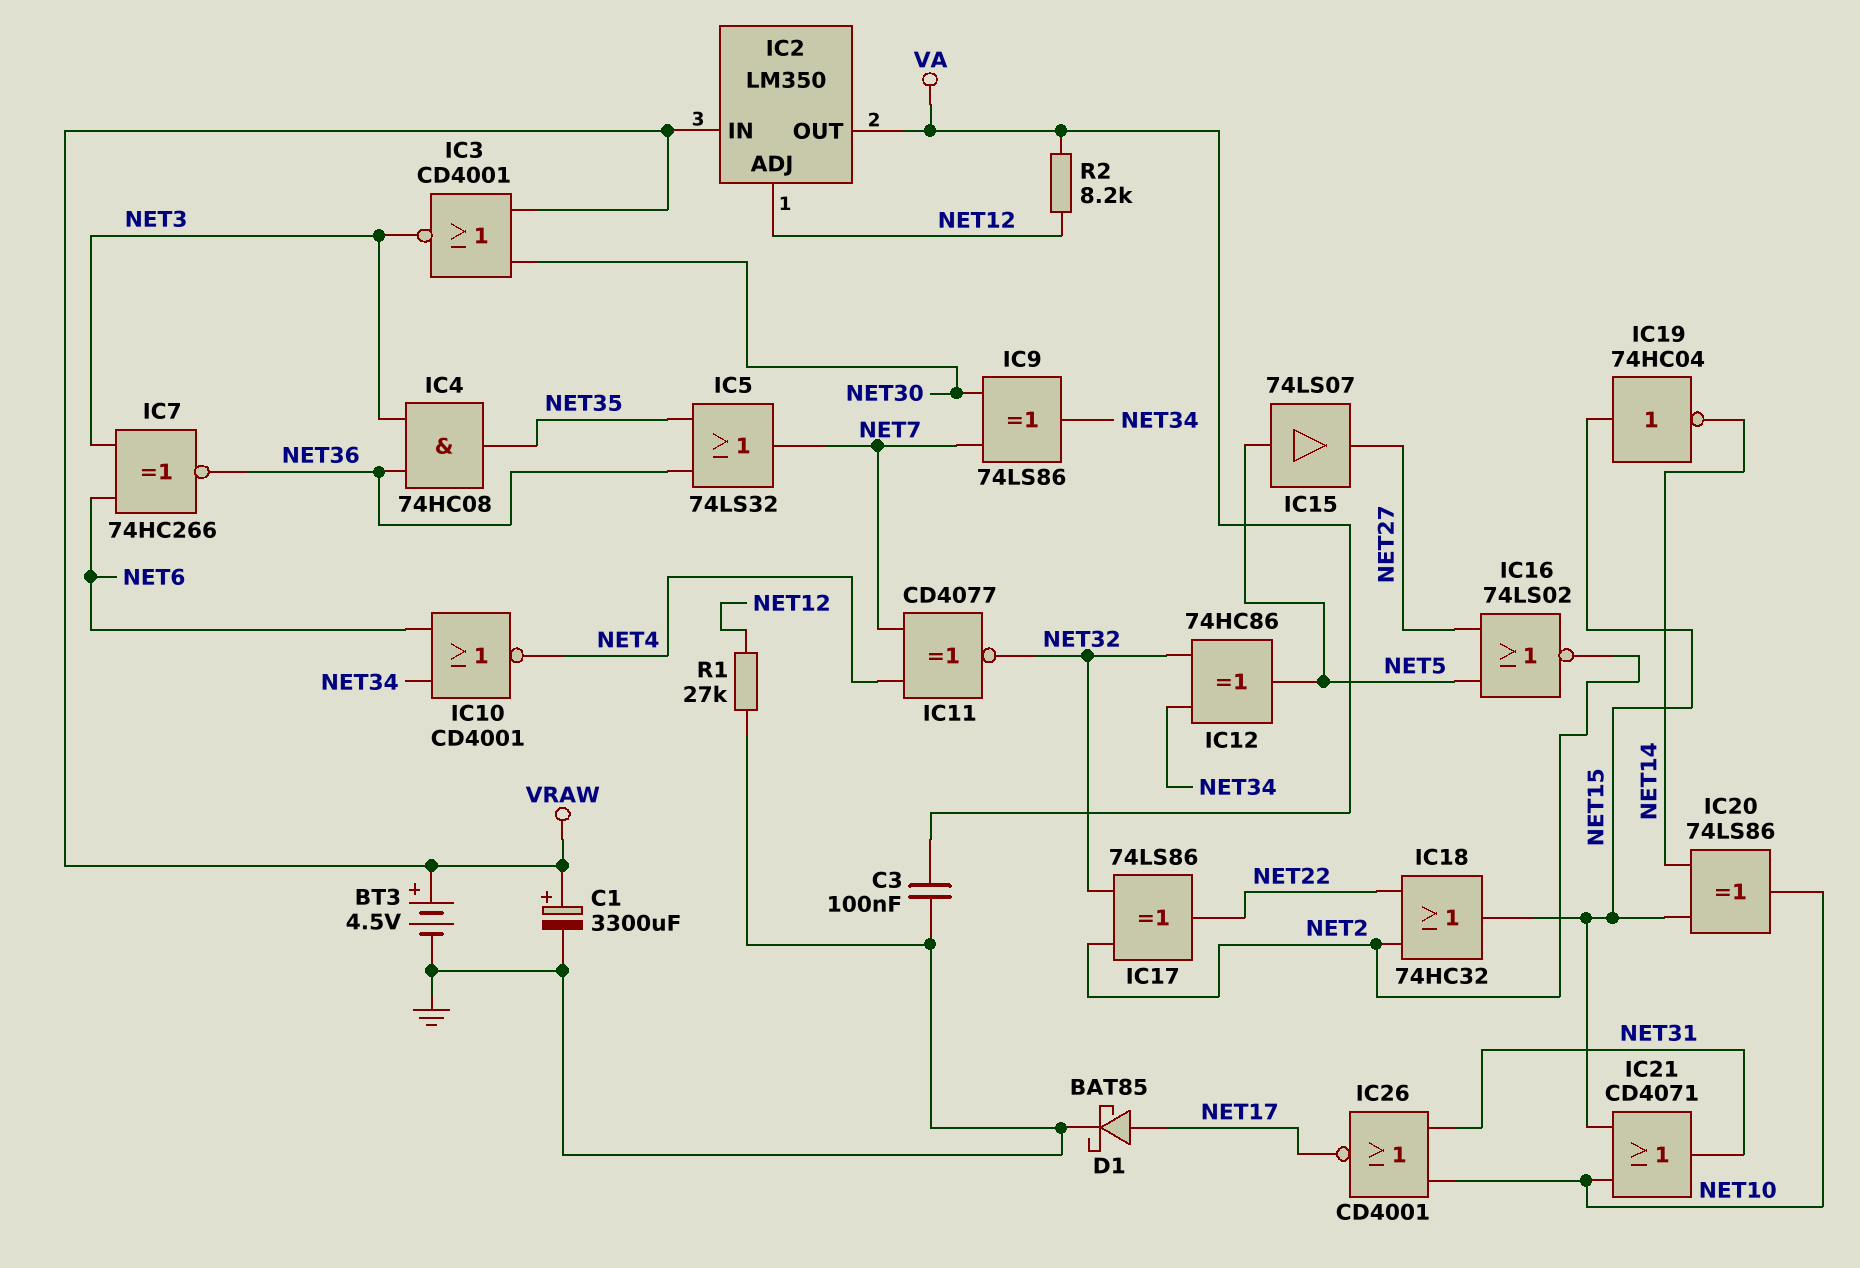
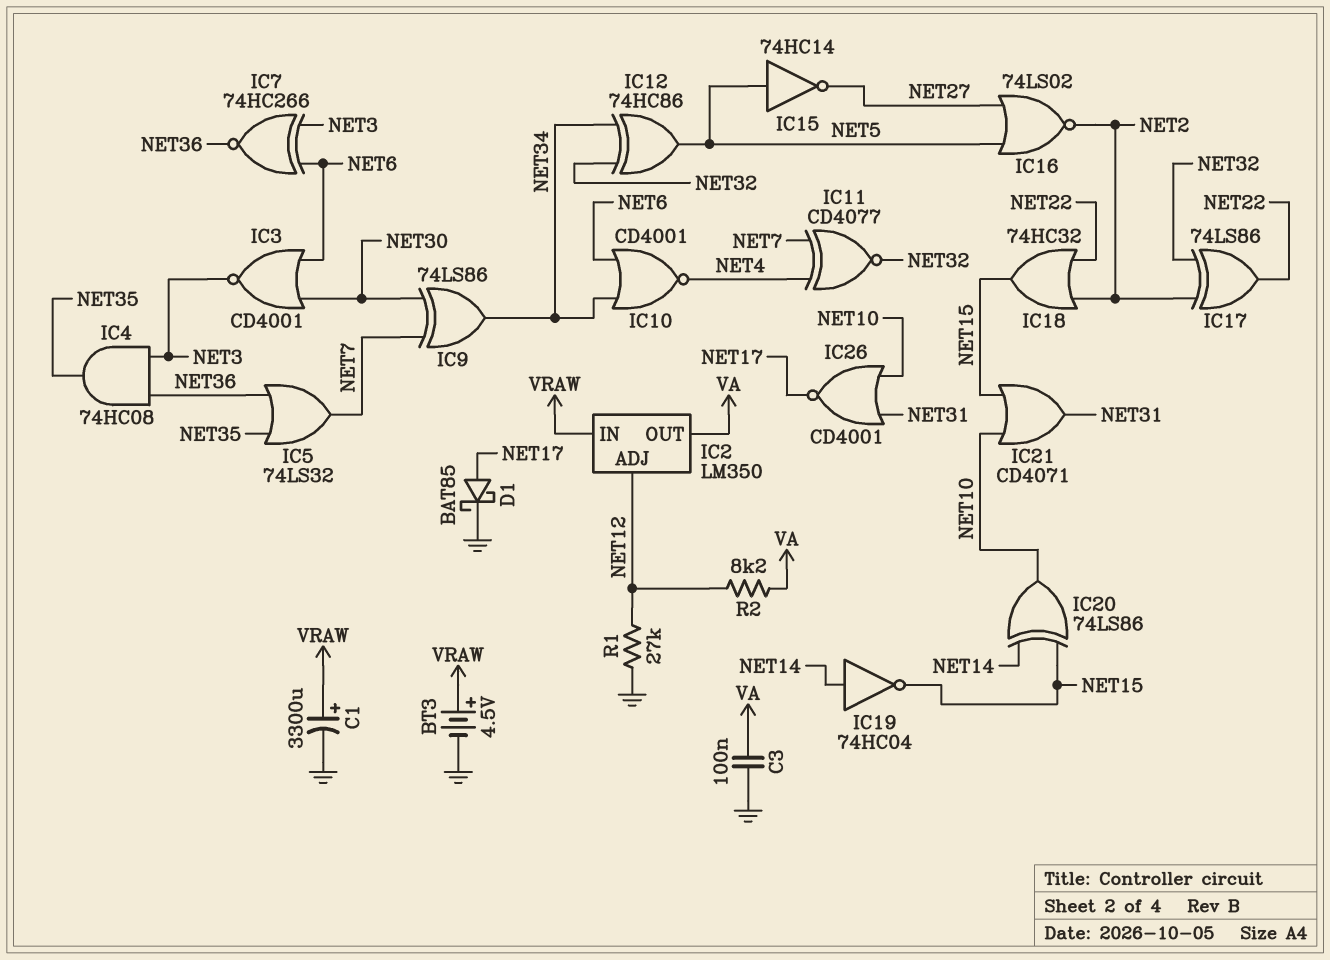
IC3: NOR CD4001 (in NET30, in VRAW, out NET3) -> NOR CD4001 (in NET6, in NET30, out NET3)
IC15: buffer 74LS07 (in NET5, out NET27) -> NOT 74HC14 (in NET5, out NET27)
IC19: NOT 74HC04 (in NET15, out NET14) -> NOT 74HC04 (in NET14, out NET15)

